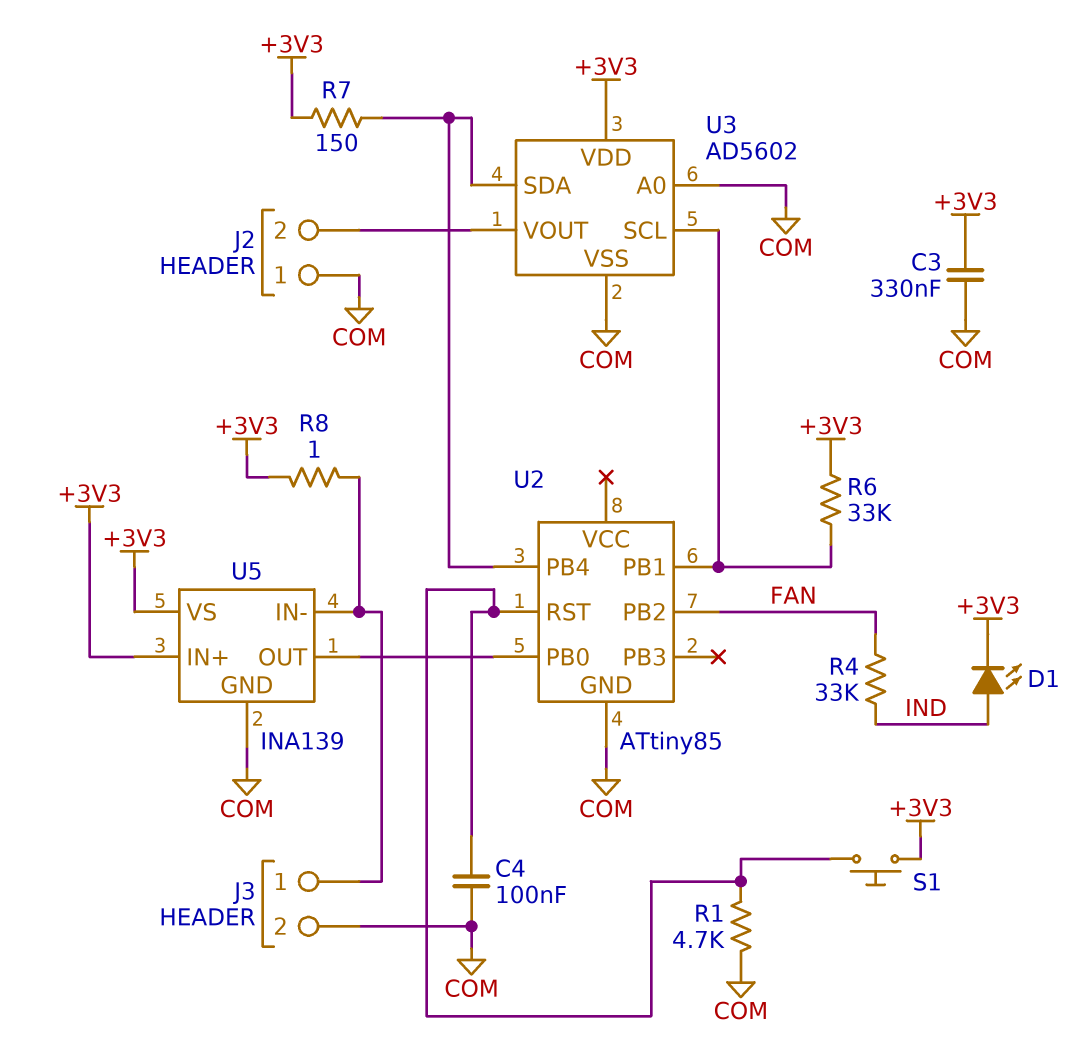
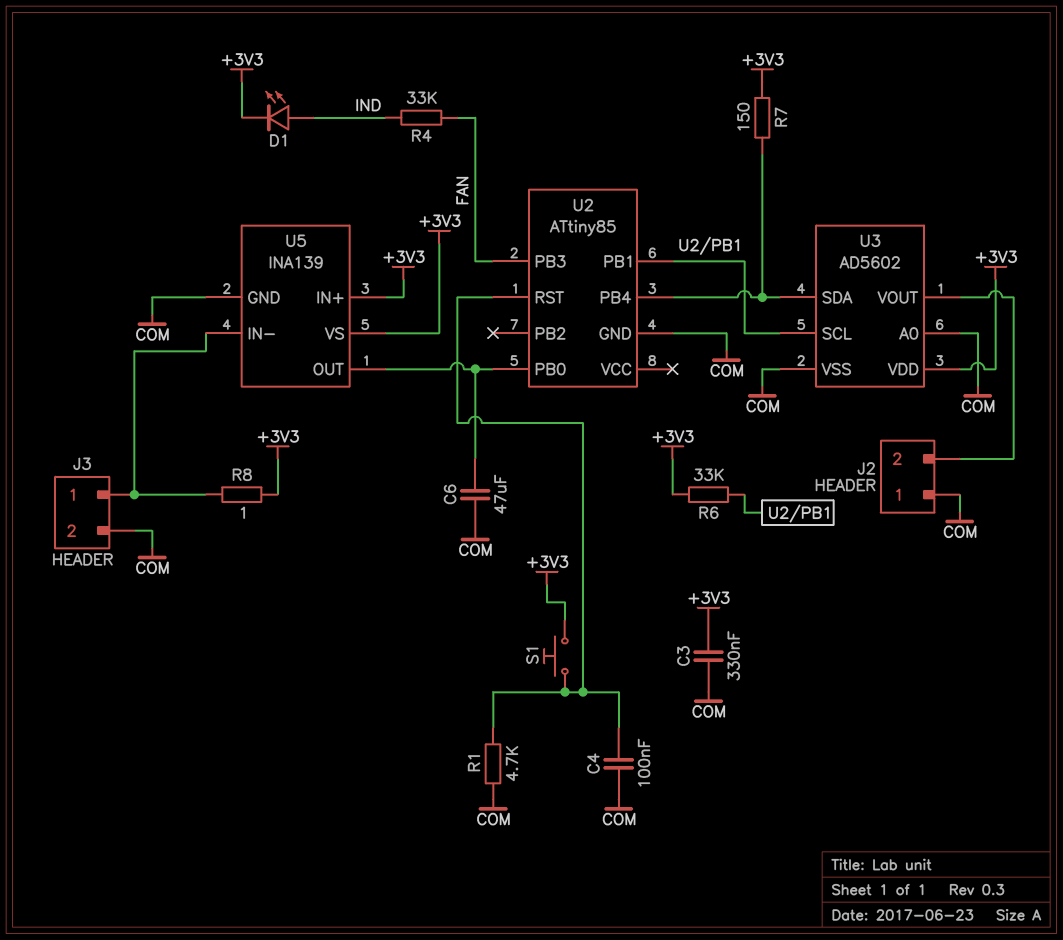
C6: none -> 47uF (COM, U2/PB0)
U2 pin PB2: FAN -> none
U2 pin PB3: none -> FAN

